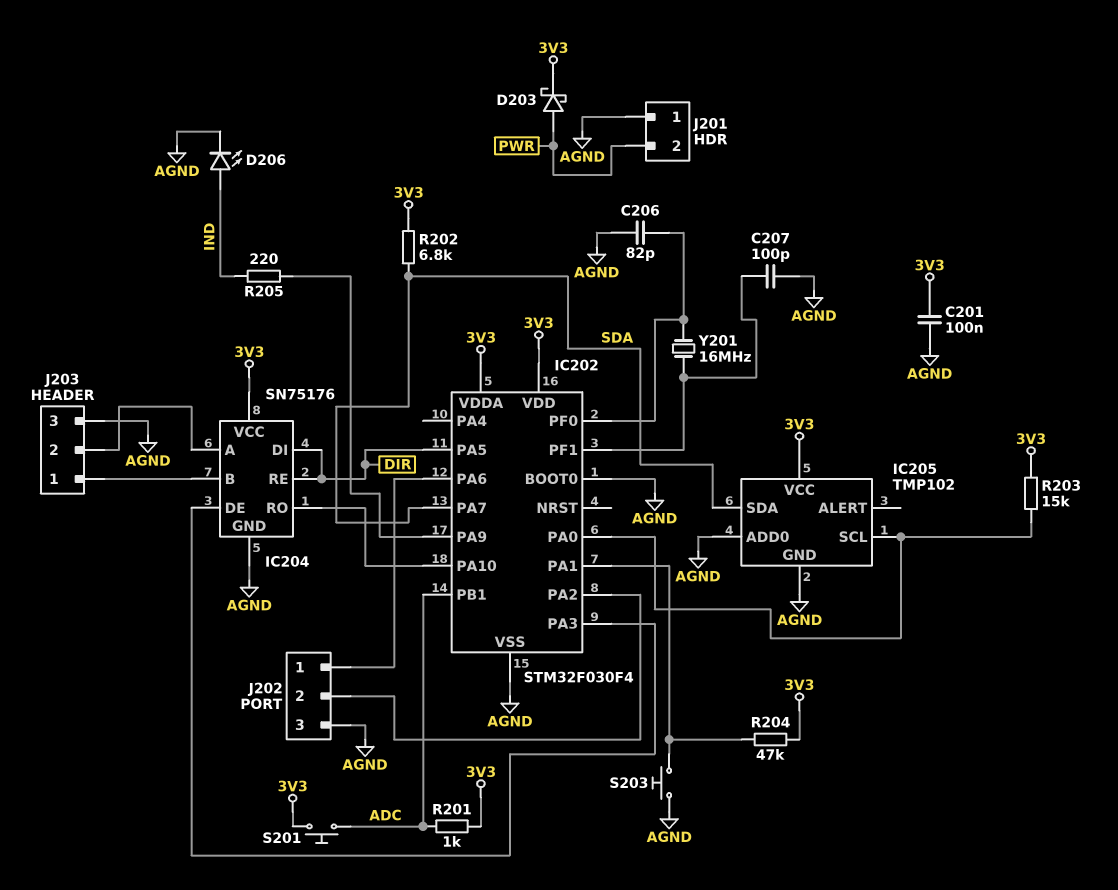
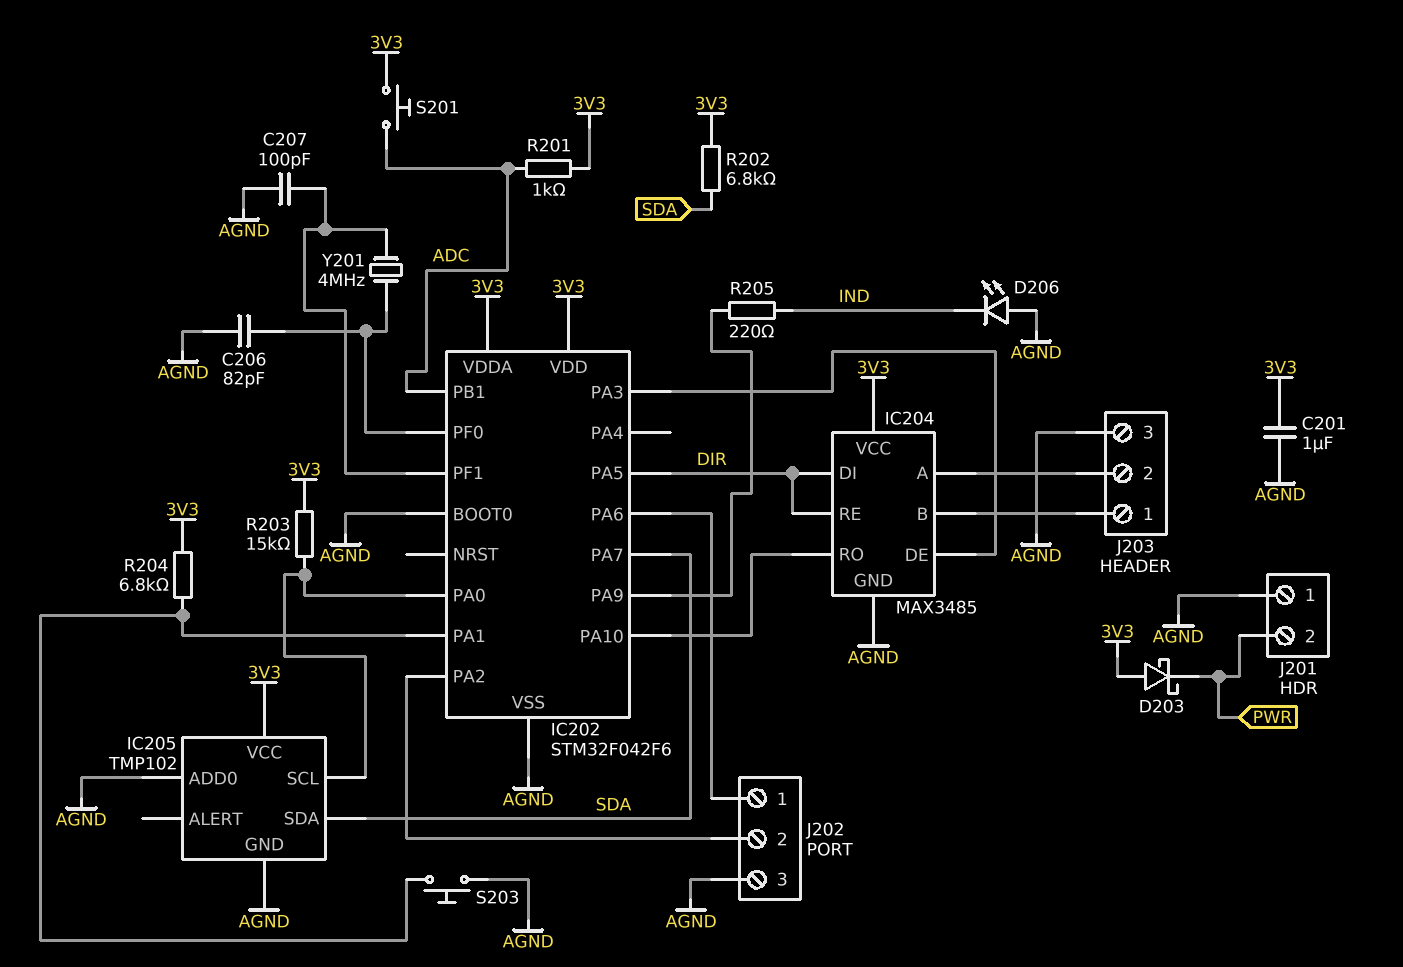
C201: 100nF (3V3, AGND) -> 1uF (3V3, AGND)
D203: schottky (A PWR, K 3V3) -> schottky (A 3V3, K PWR)
D206: LED (A IND, K AGND) -> LED (A AGND, K IND)
IC202: STM32F030F4 -> STM32F042F6
IC204: SN75176 -> MAX3485
R204: 47k (3V3, IC202/PA1) -> 6.8k (3V3, IC202/PA1)
Y201: 16MHz (IC202/PF0, IC202/PF1) -> 4MHz (IC202/PF0, IC202/PF1)

